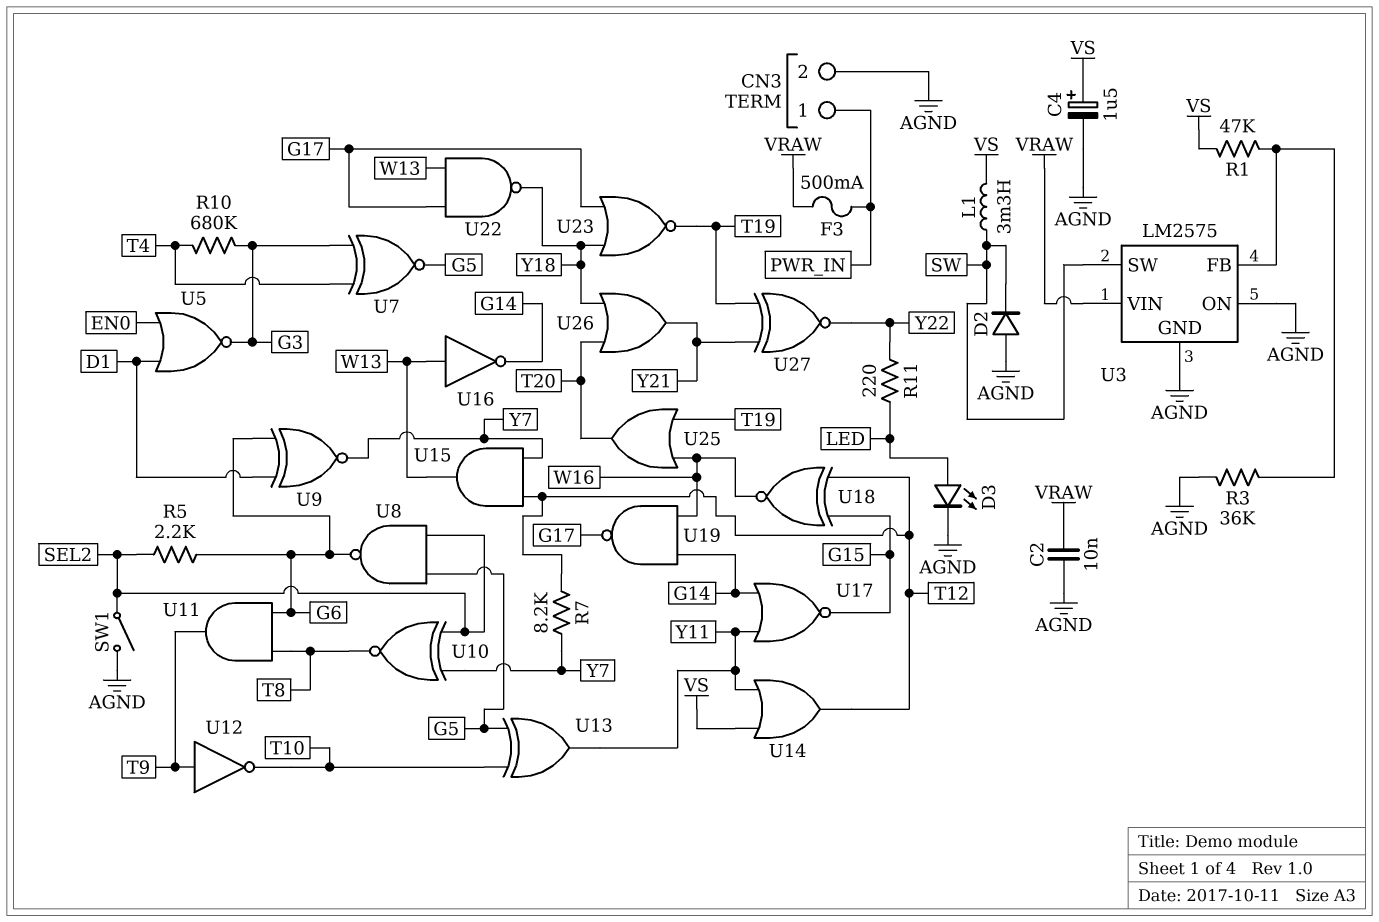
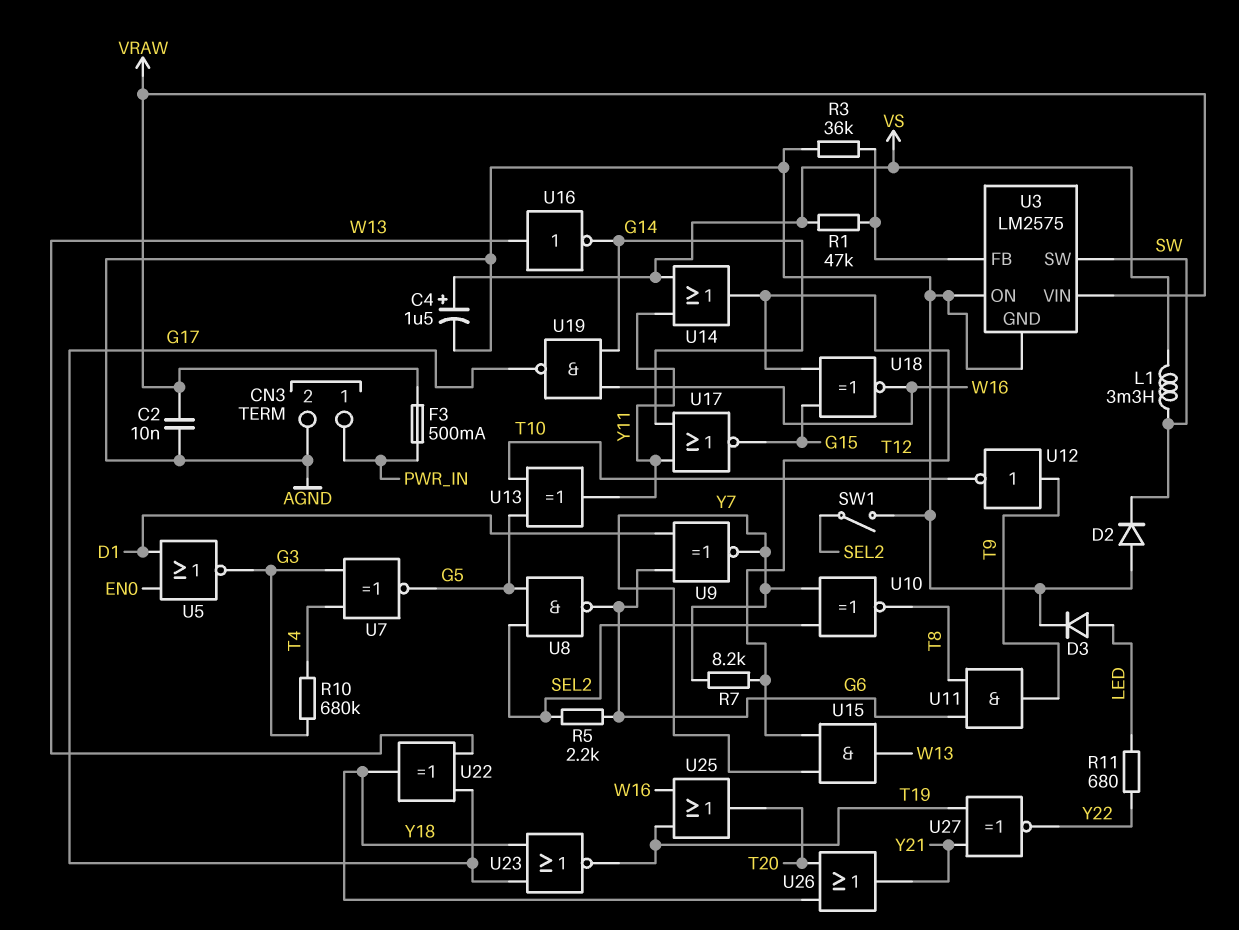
D3: LED (A LED, K AGND) -> diode (A LED, K AGND)
R11: 220 (LED, Y22) -> 680 (LED, Y22)
U22: NAND (in G17, in W13, out Y18) -> XOR (in G17, in W13, out Y18)

